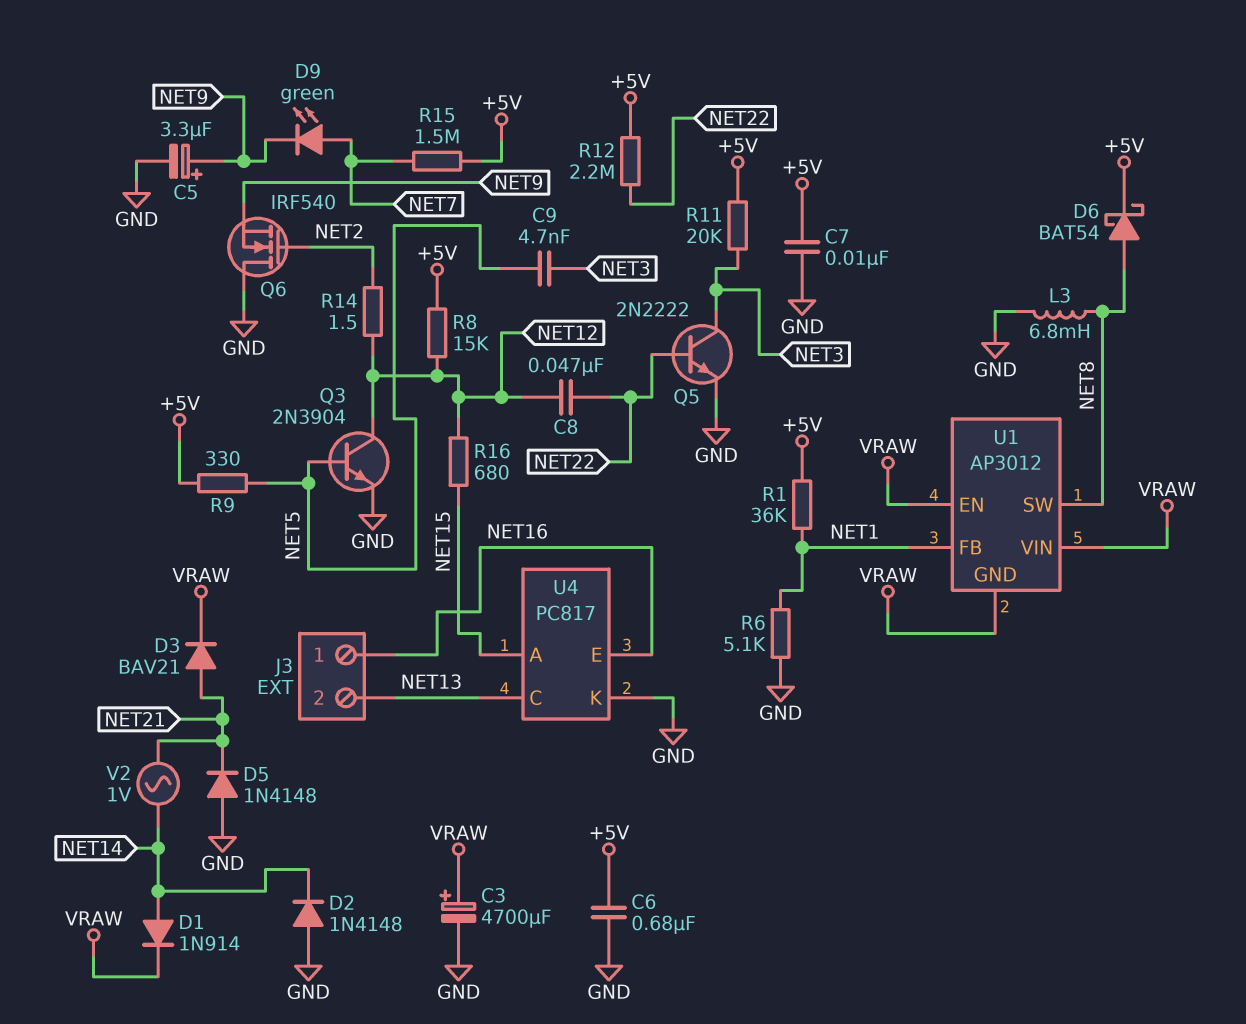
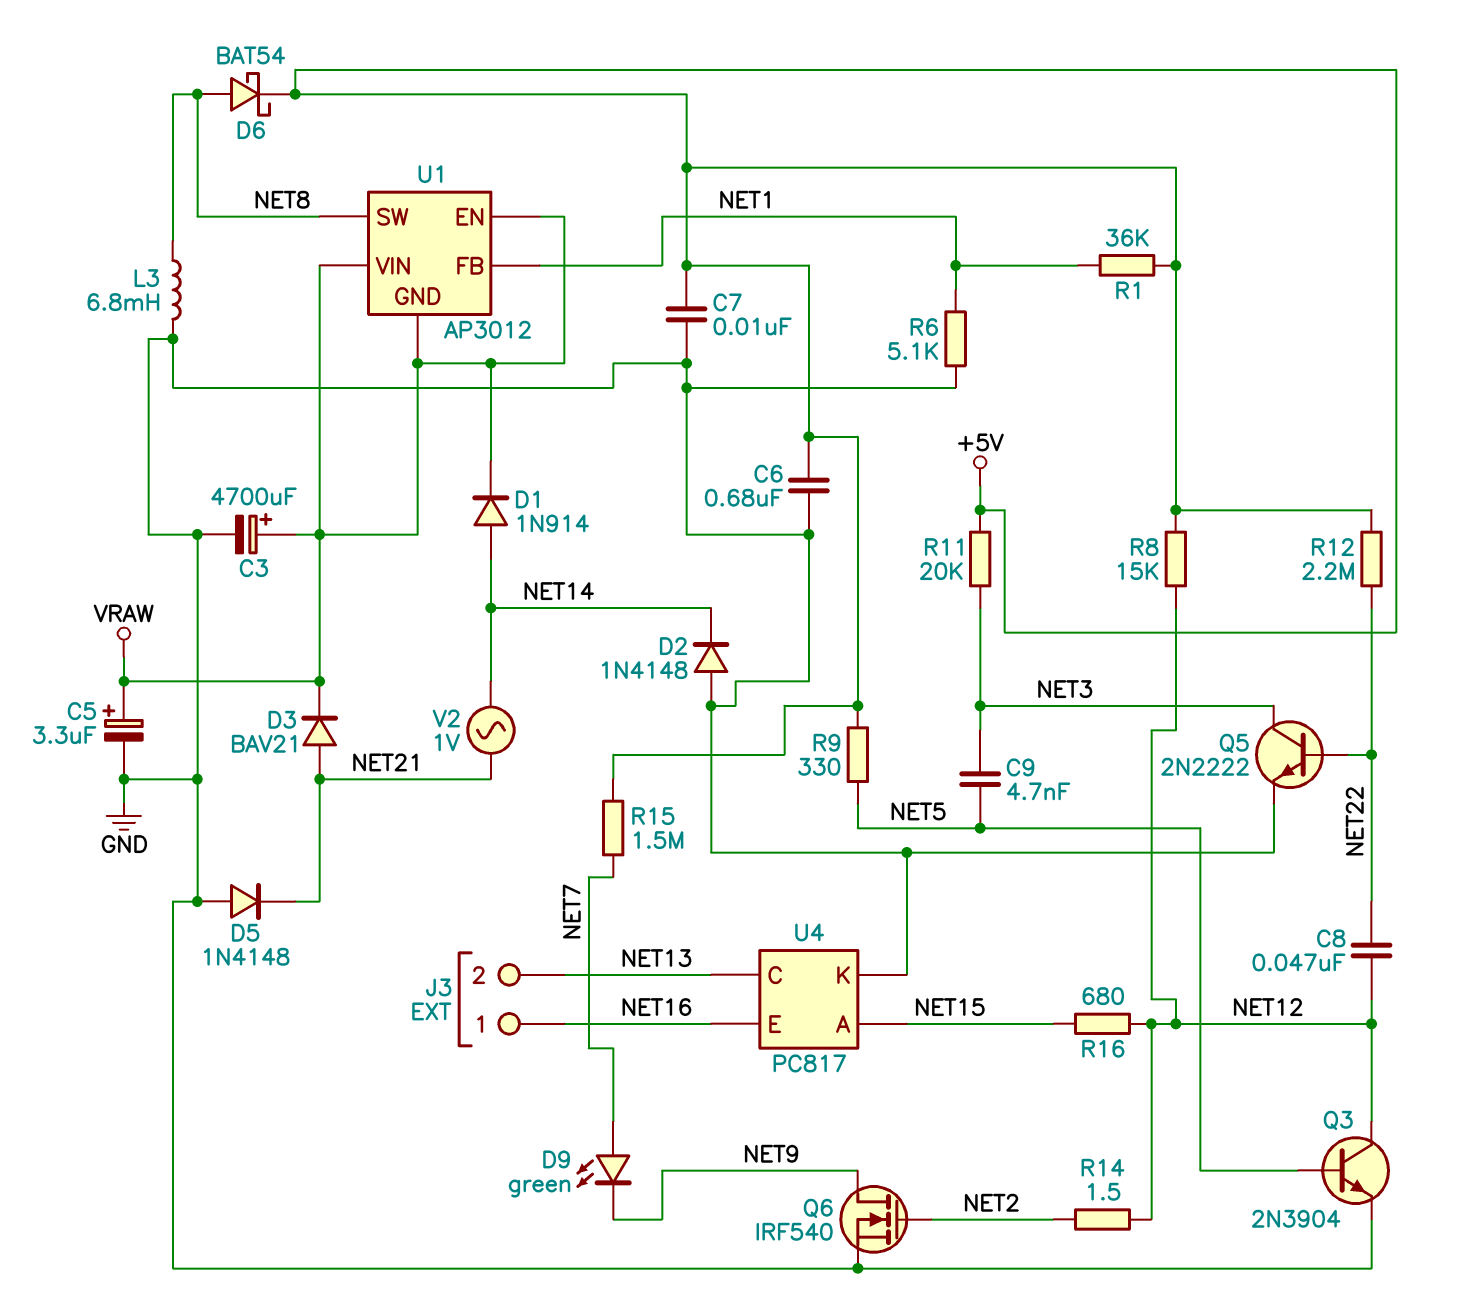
C5: 3.3uF (plus NET9, minus GND) -> 3.3uF (plus VRAW, minus GND)
Q6: NMOS IRF540 (G NET2, D GND, S NET9) -> NMOS IRF540 (G NET2, D NET9, S GND)

